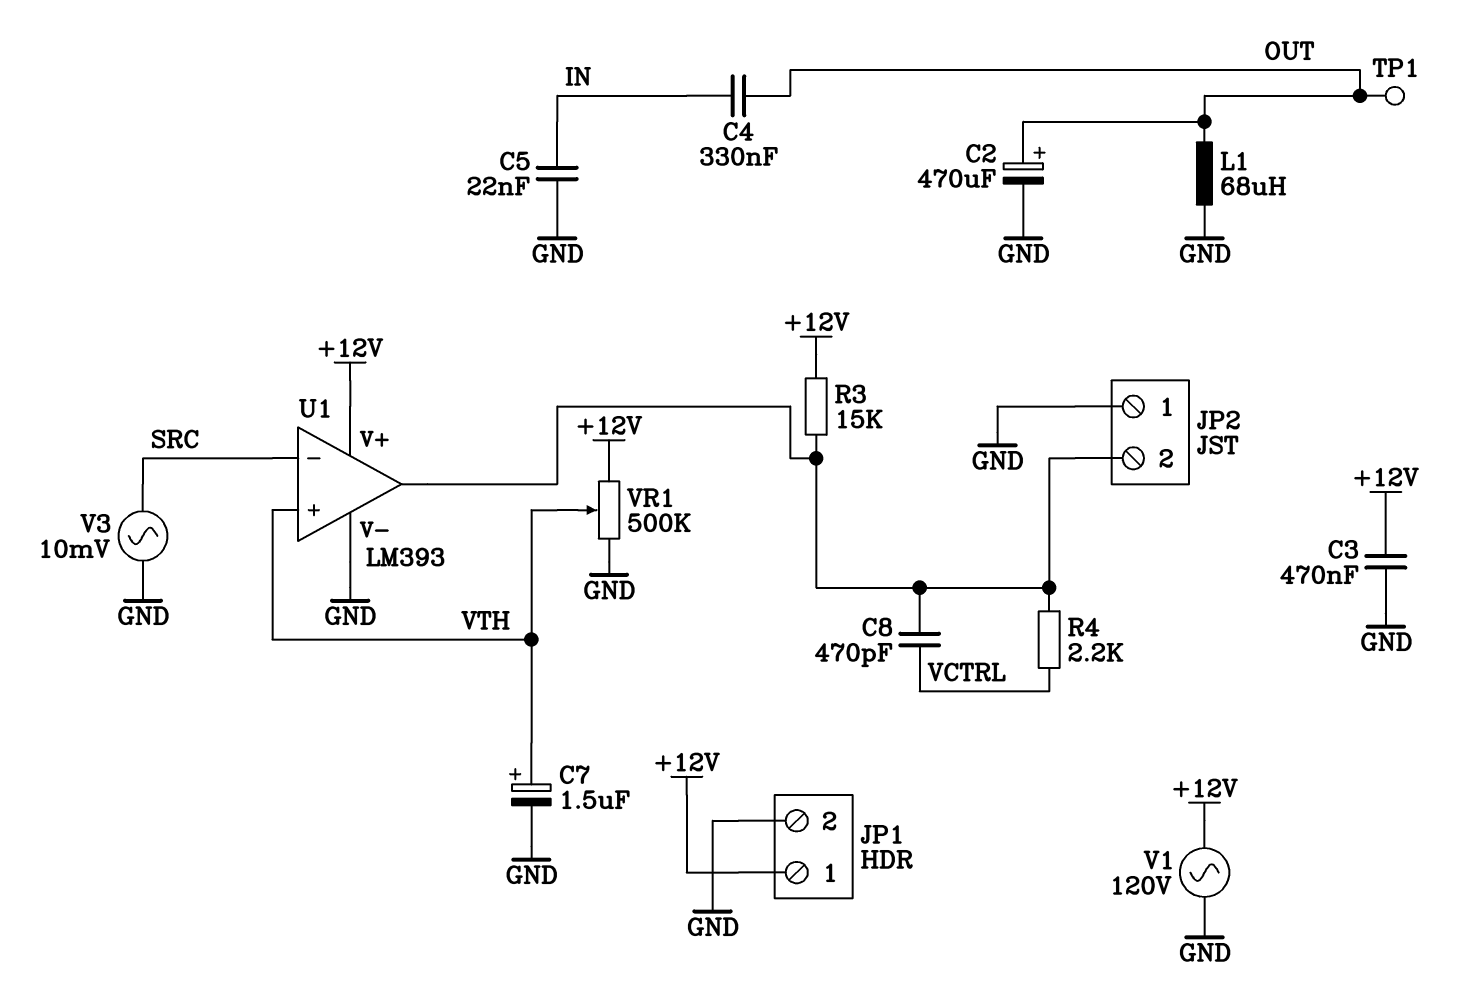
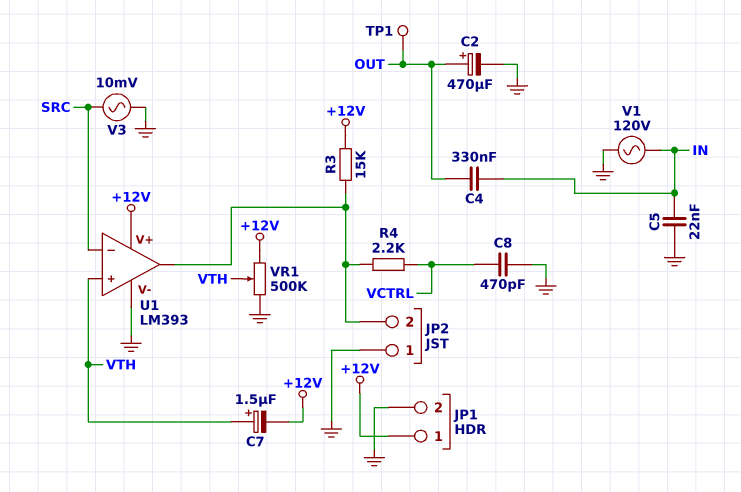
C3: 470nF (+12V, GND) -> none
C7: 1.5uF (plus VTH, minus GND) -> 1.5uF (plus VTH, minus +12V)
C8: 470pF (JP2/2, VCTRL) -> 470pF (GND, VCTRL)
L1: 68uH (GND, OUT) -> none
V1: AC 120V (+12V, GND) -> AC 120V (GND, IN)

